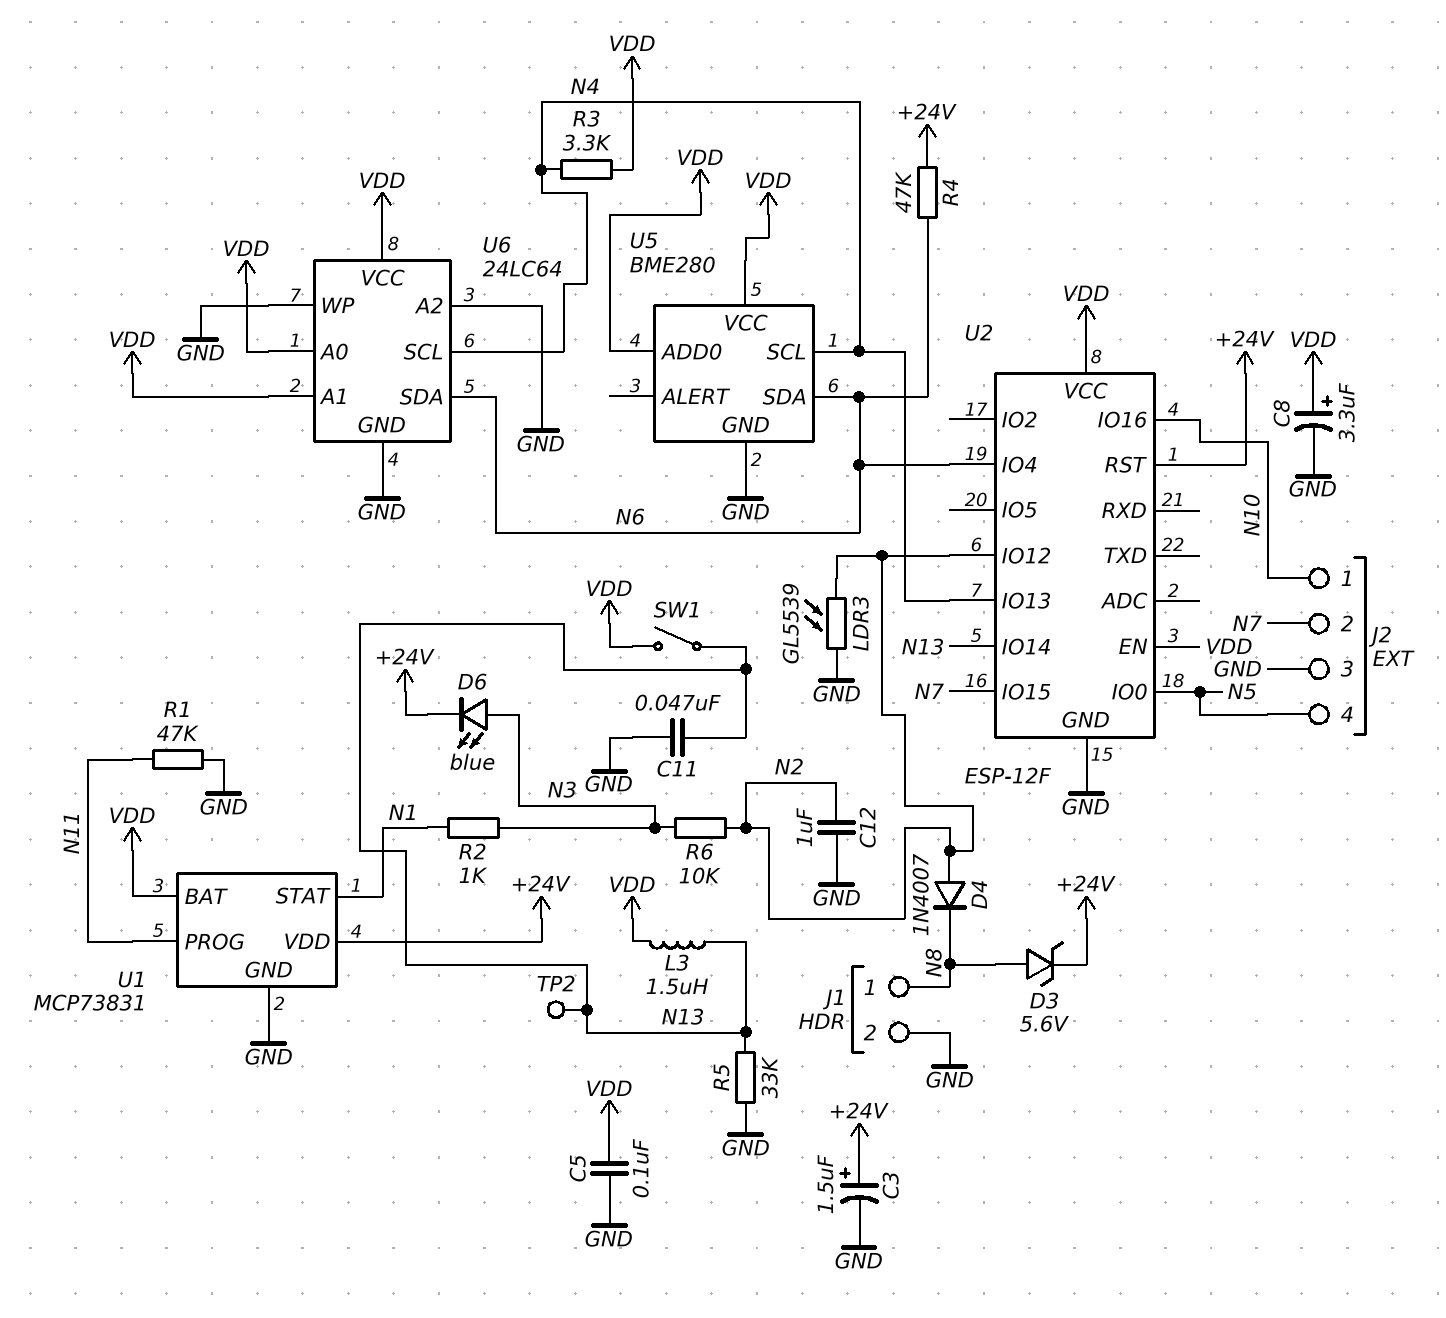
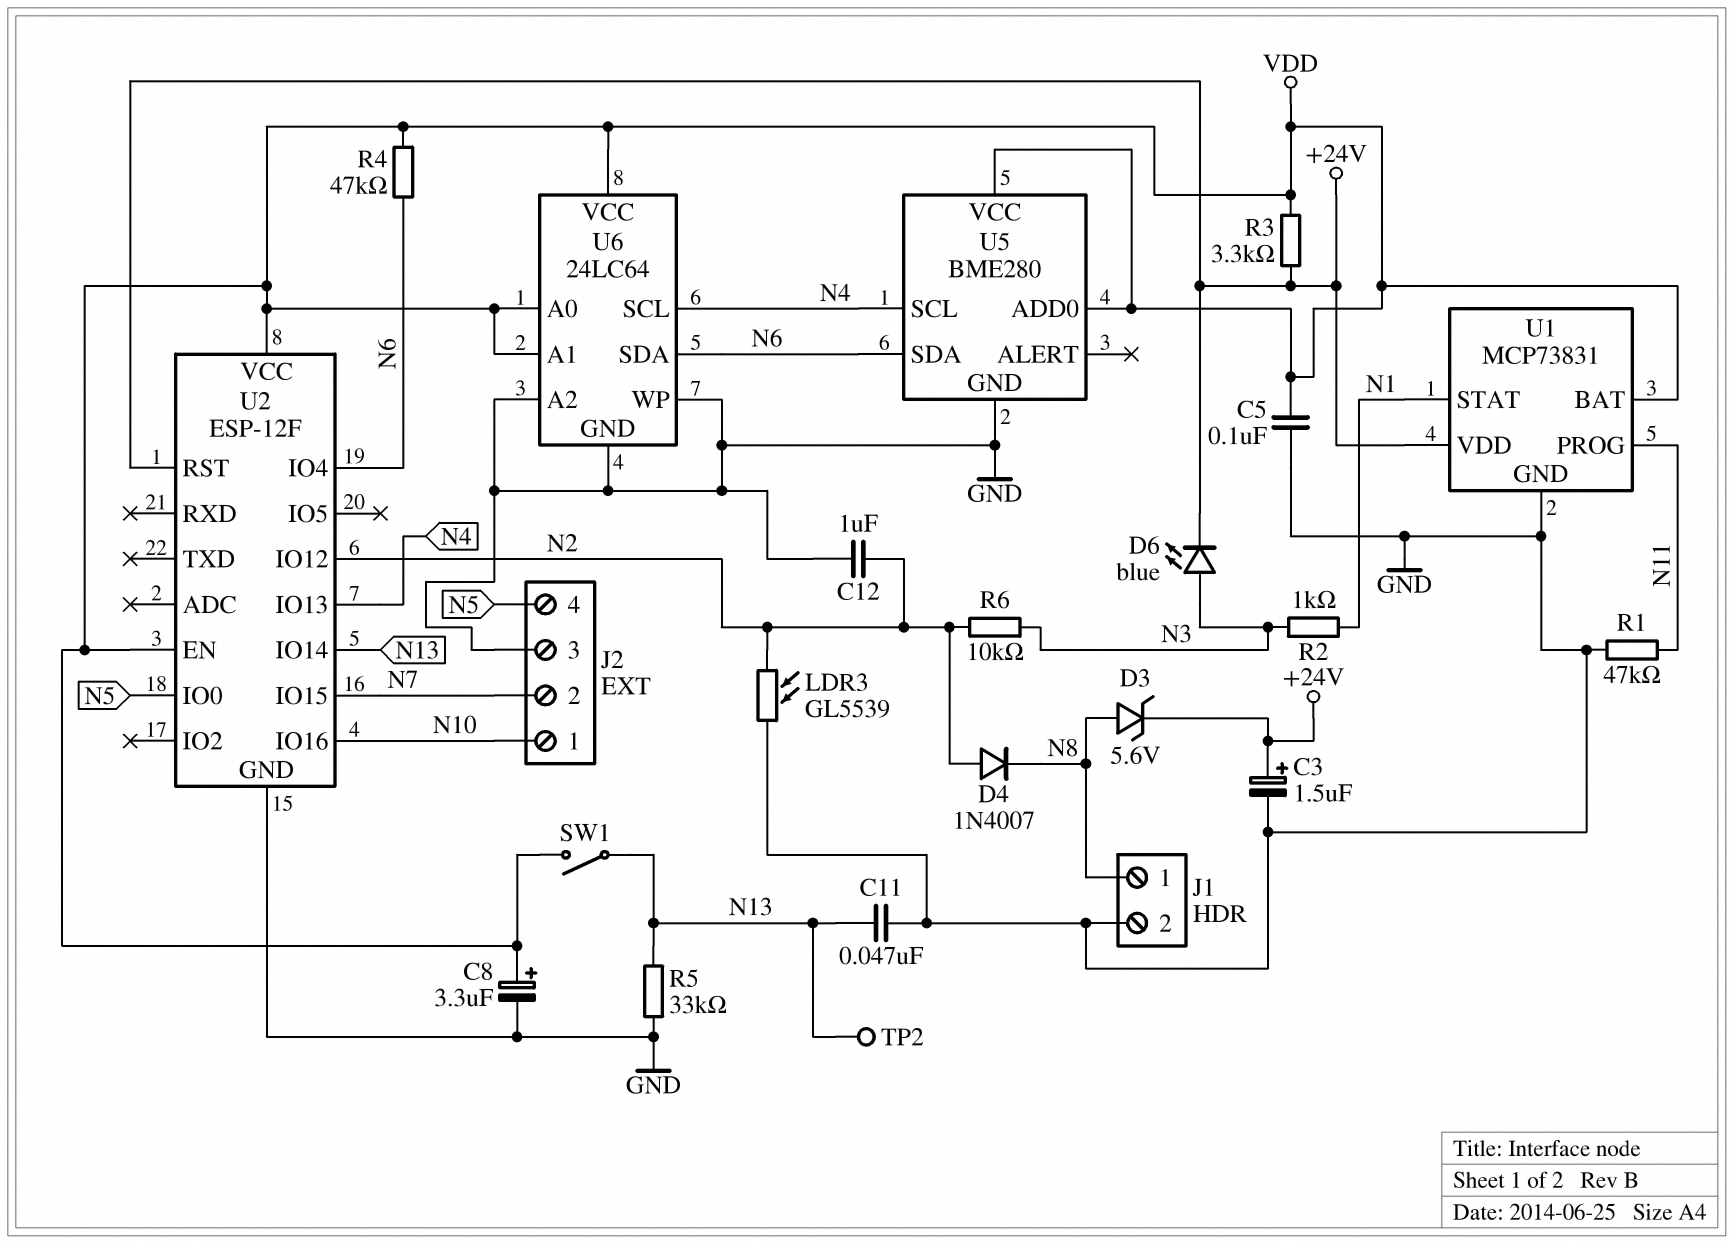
L3: 1.5uH (N13, VDD) -> none
R3: 3.3k (N4, VDD) -> 3.3k (+24V, VDD)
R4: 47k (+24V, N6) -> 47k (N6, VDD)

